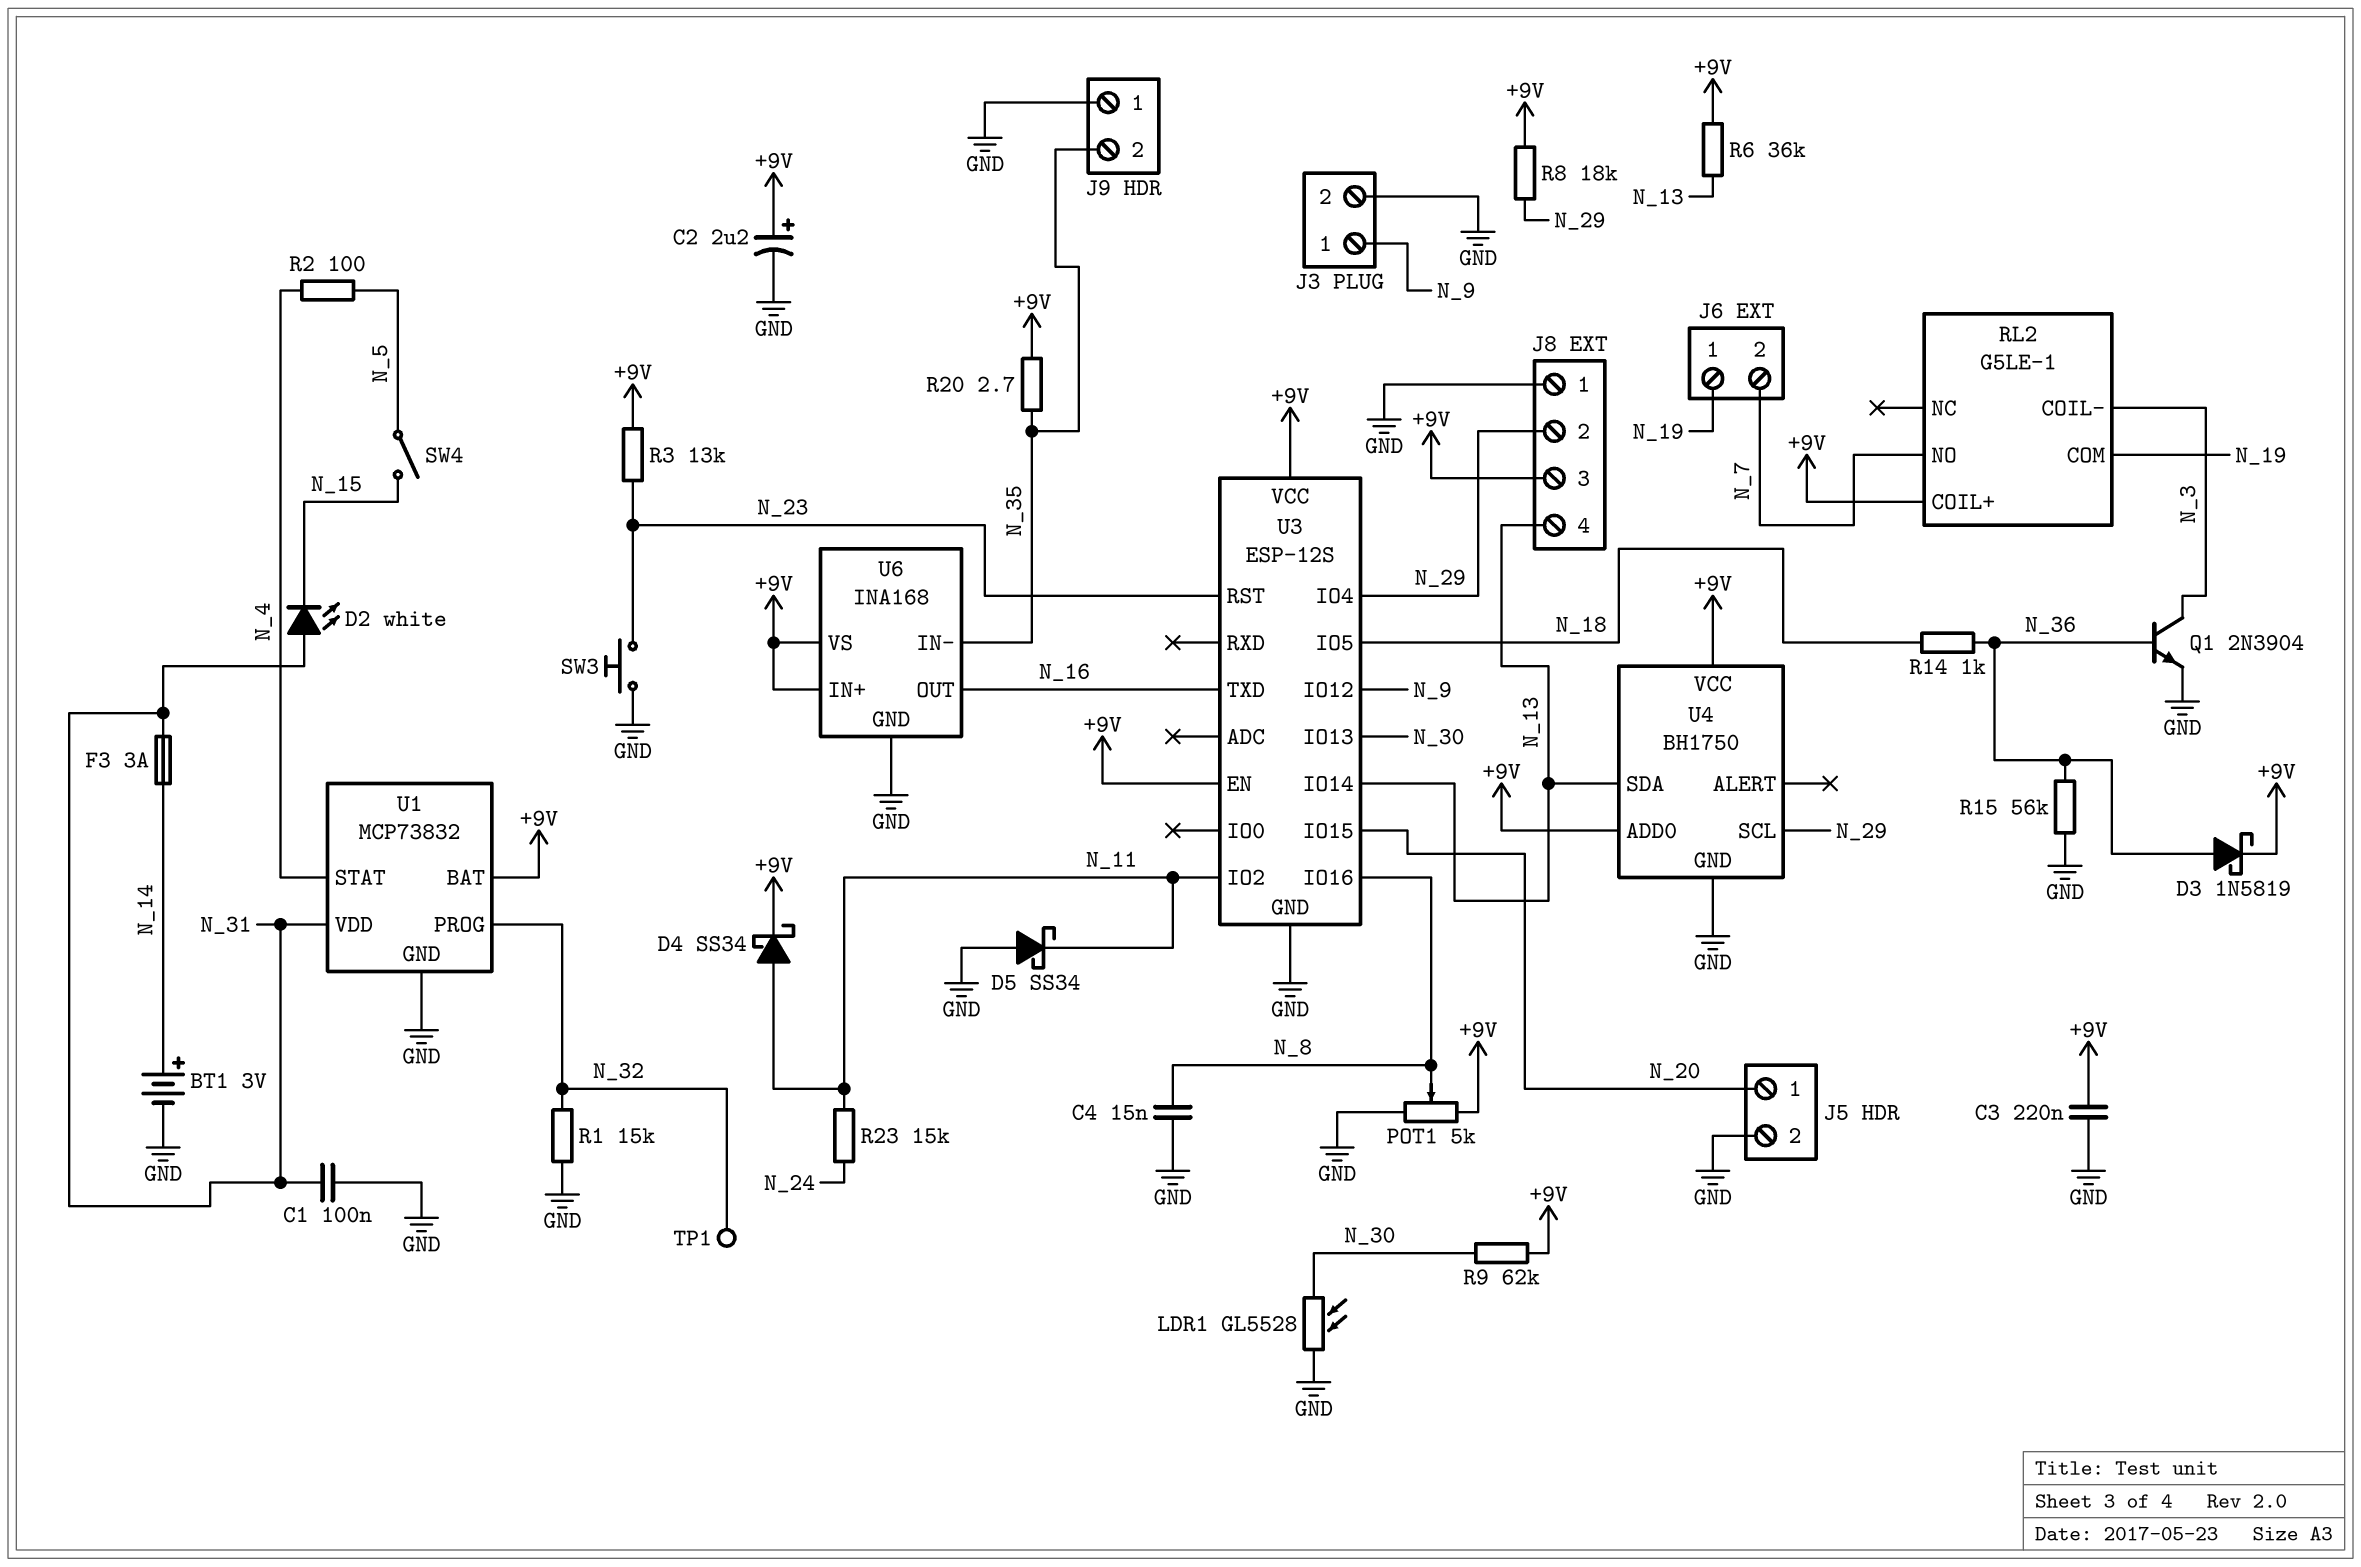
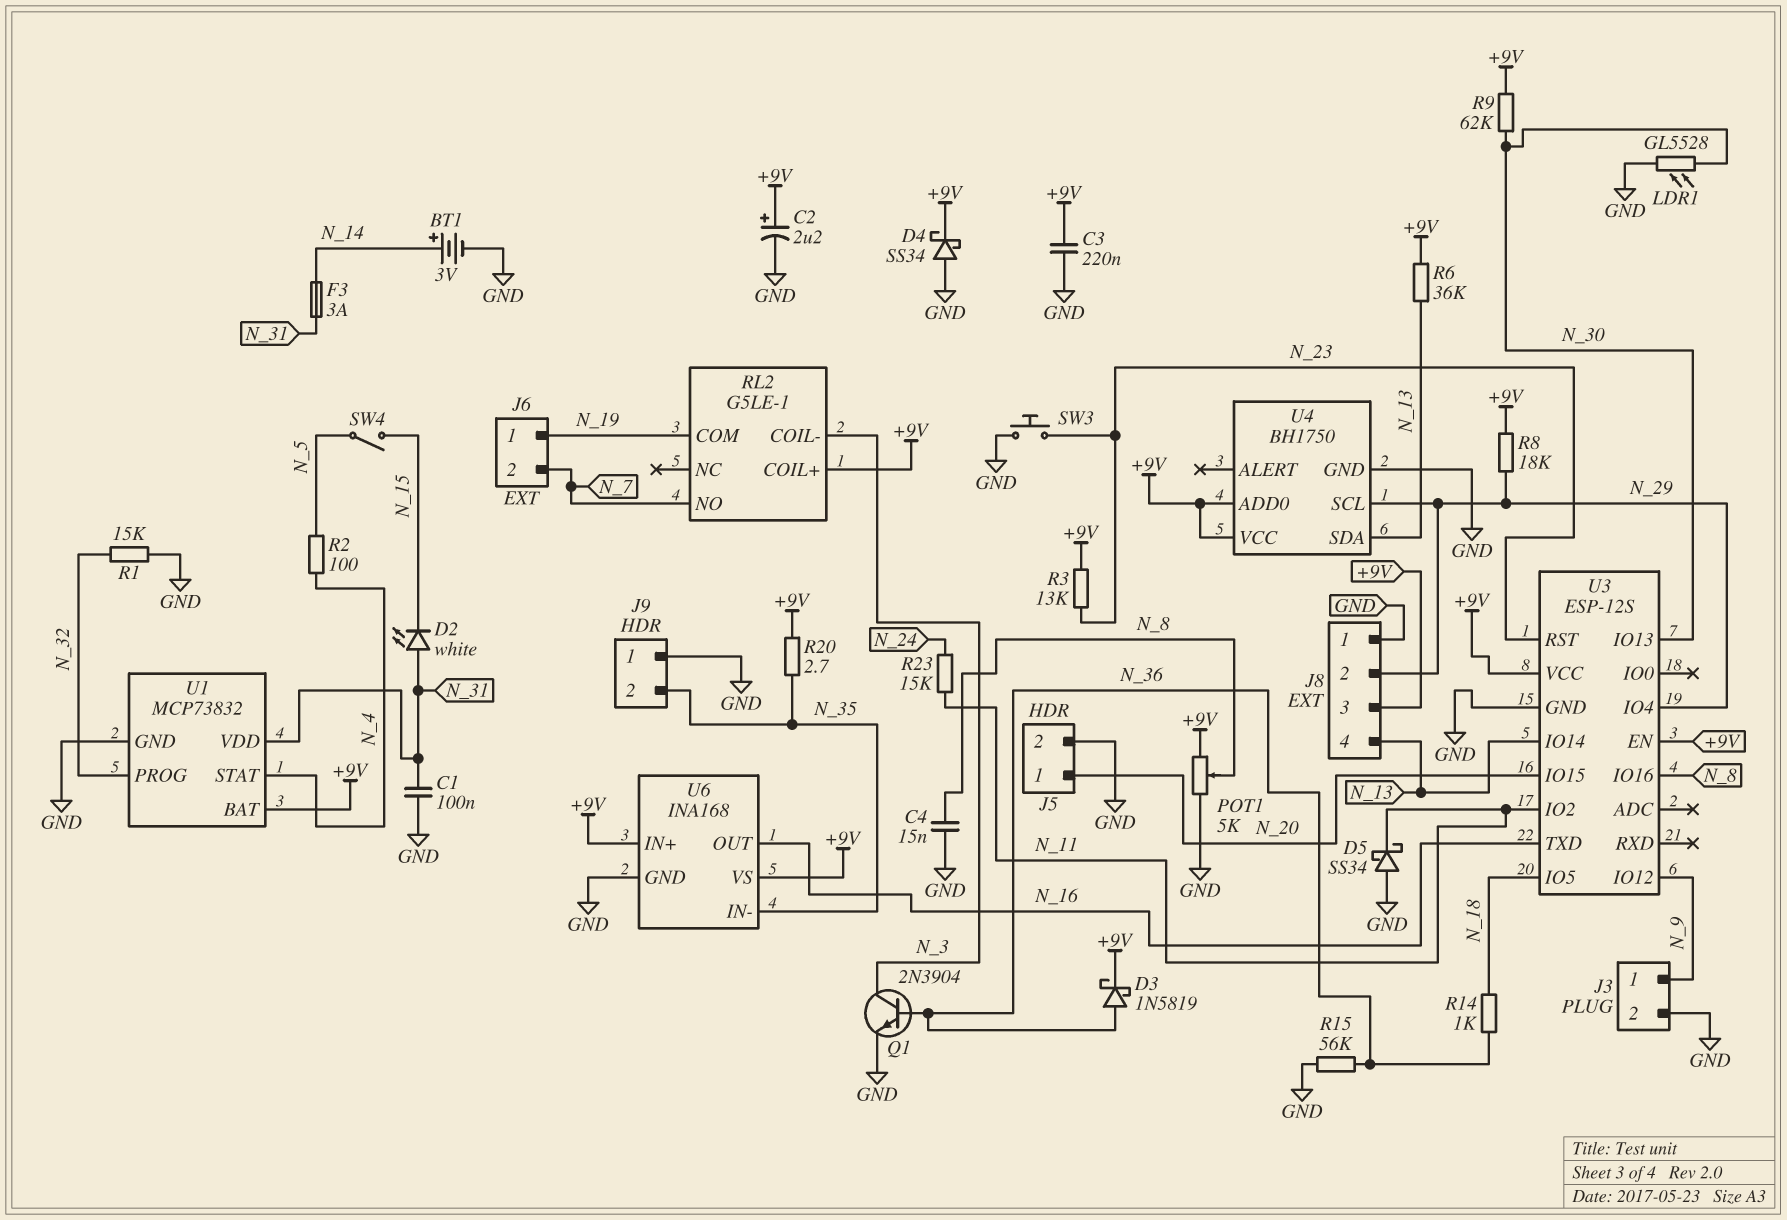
D4: schottky SS34 (A N_11, K +9V) -> schottky SS34 (A GND, K +9V)
TP1: test point (N_32) -> none

